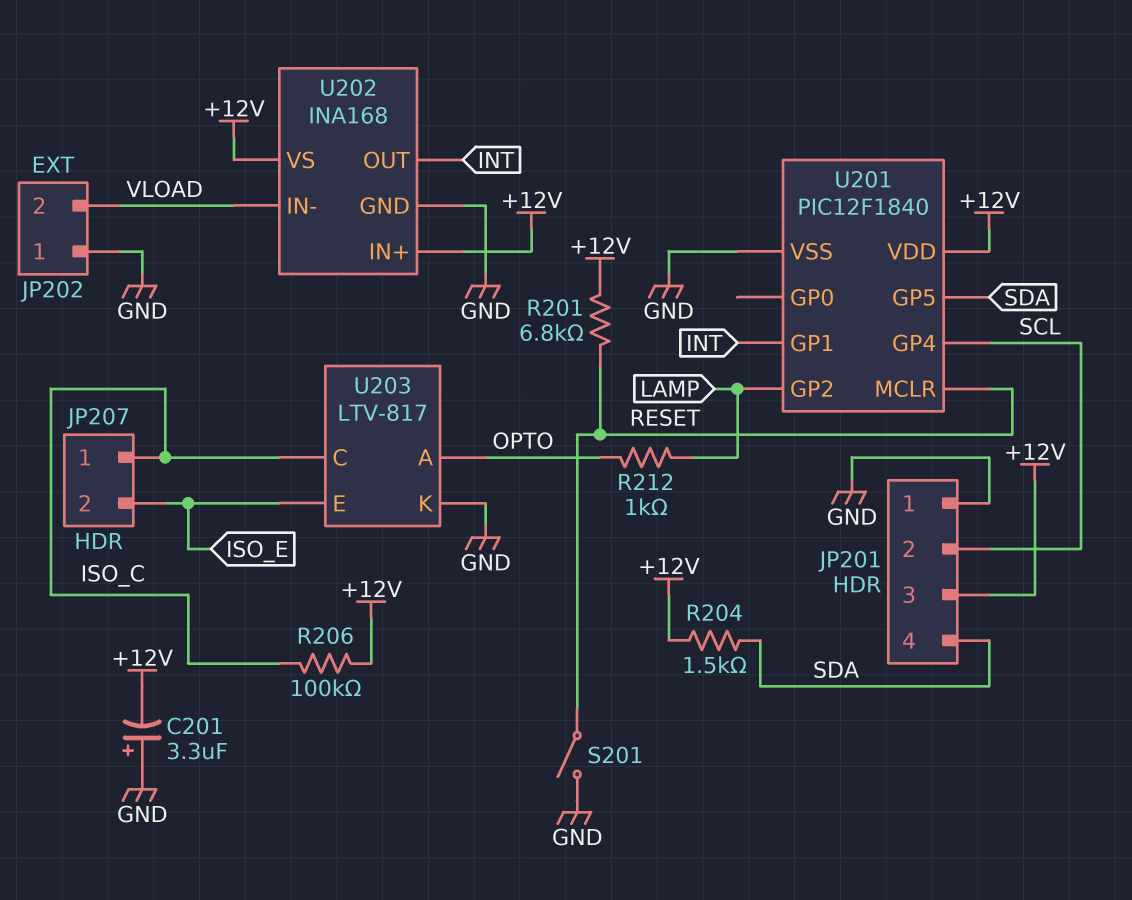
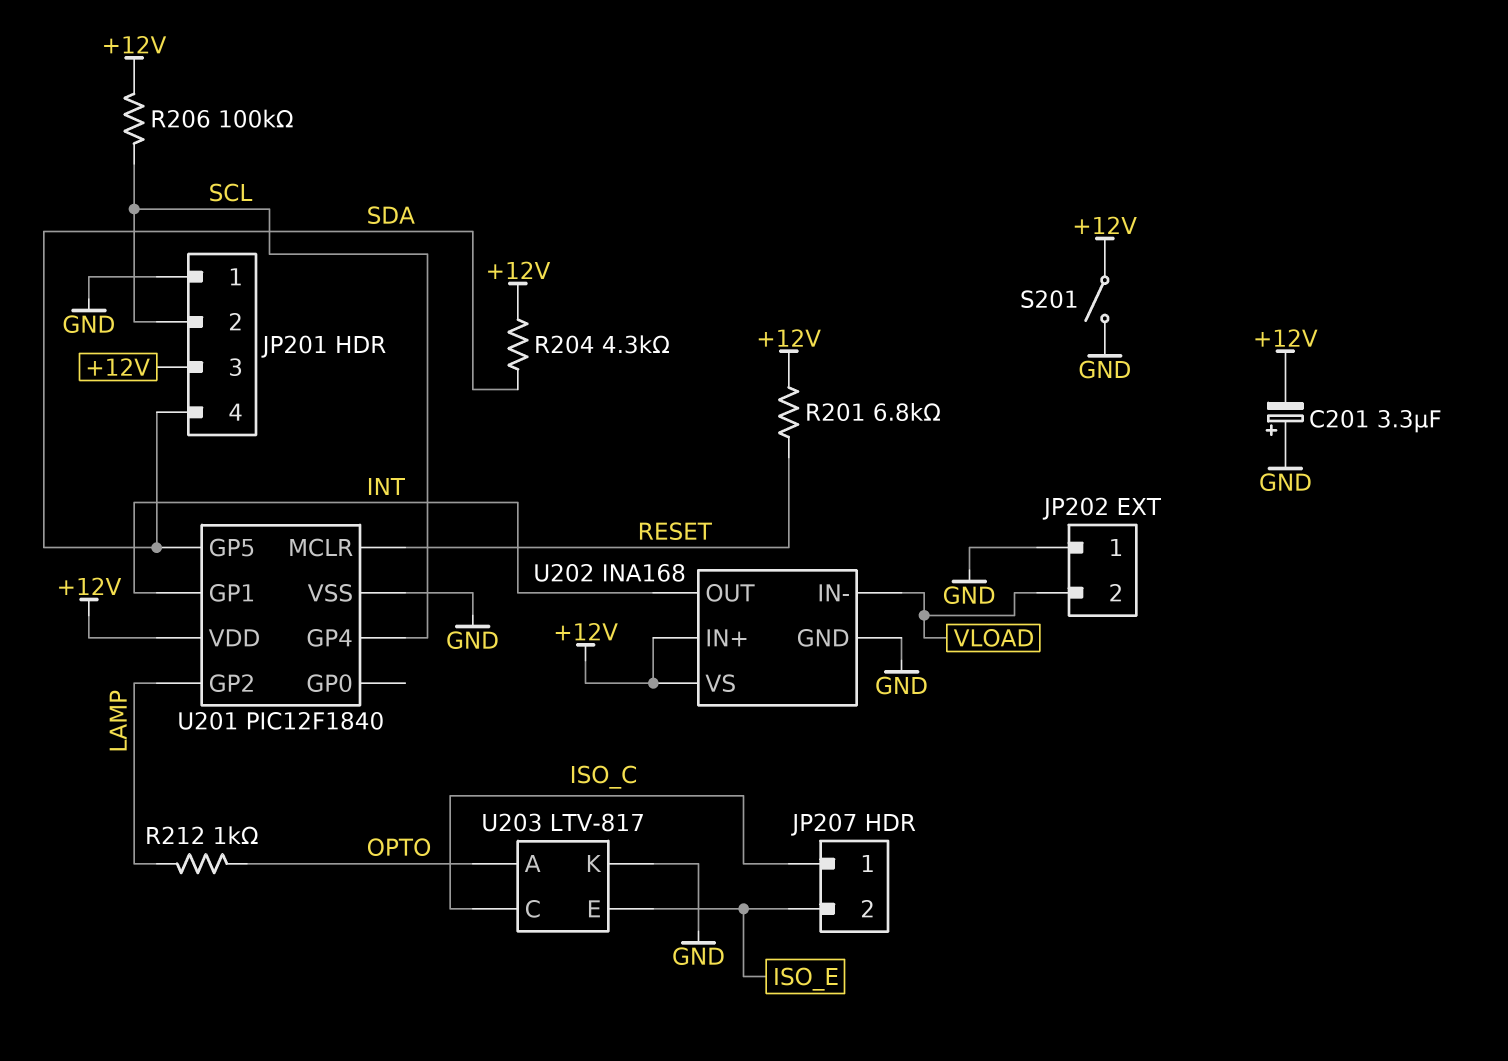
R204: 1.5k (+12V, SDA) -> 4.3k (+12V, SDA)
R206: 100k (+12V, ISO_C) -> 100k (+12V, SCL)
S201: switch (GND, RESET) -> switch (+12V, GND)

